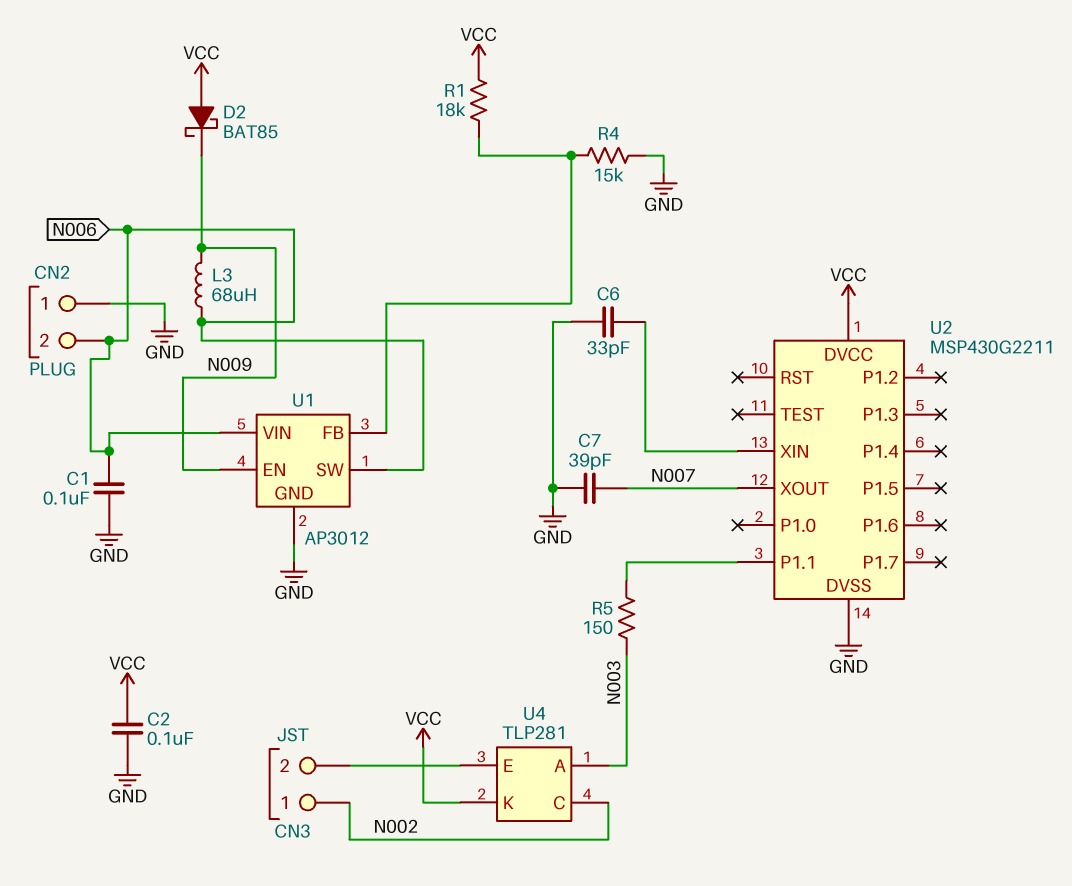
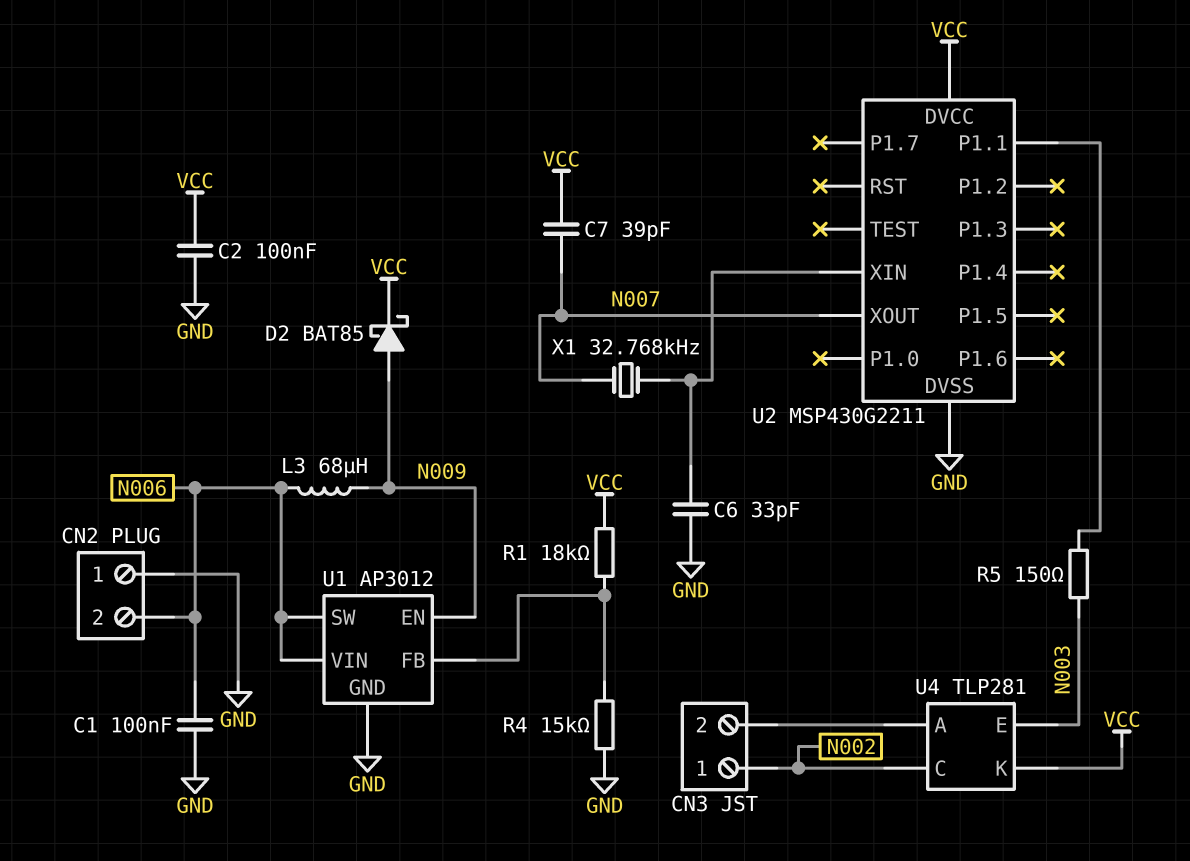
C7: 39pF (GND, N007) -> 39pF (N007, VCC)
D2: schottky BAT85 (A VCC, K N009) -> schottky BAT85 (A N009, K VCC)
U4 pin A: N003 -> CN3/2
U4 pin E: CN3/2 -> N003
X1: none -> 32.768kHz (N007, U2/XIN)

